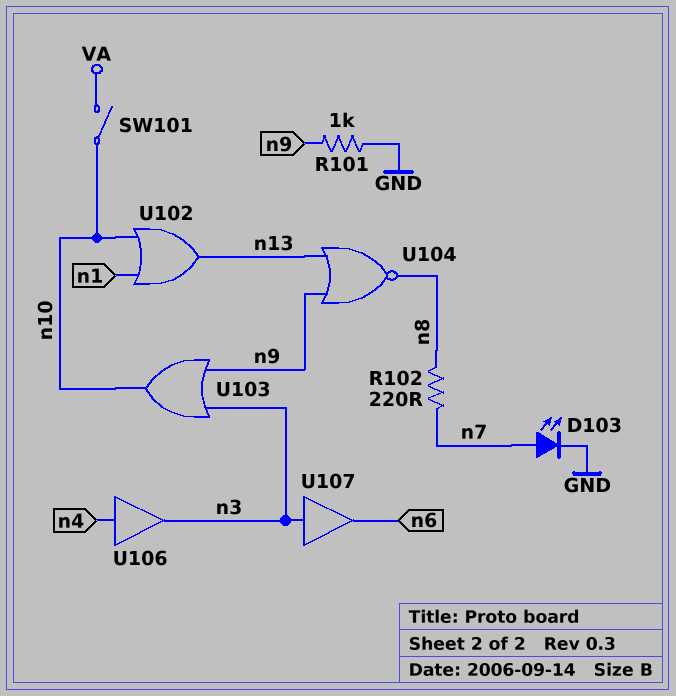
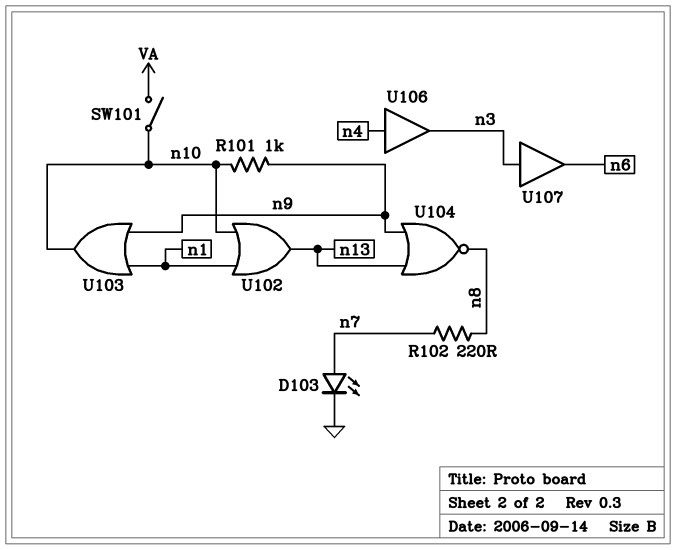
R101: 1k (GND, n9) -> 1k (n9, n10)
U103: OR (in n3, in n9, out n10) -> OR (in n1, in n9, out n10)

